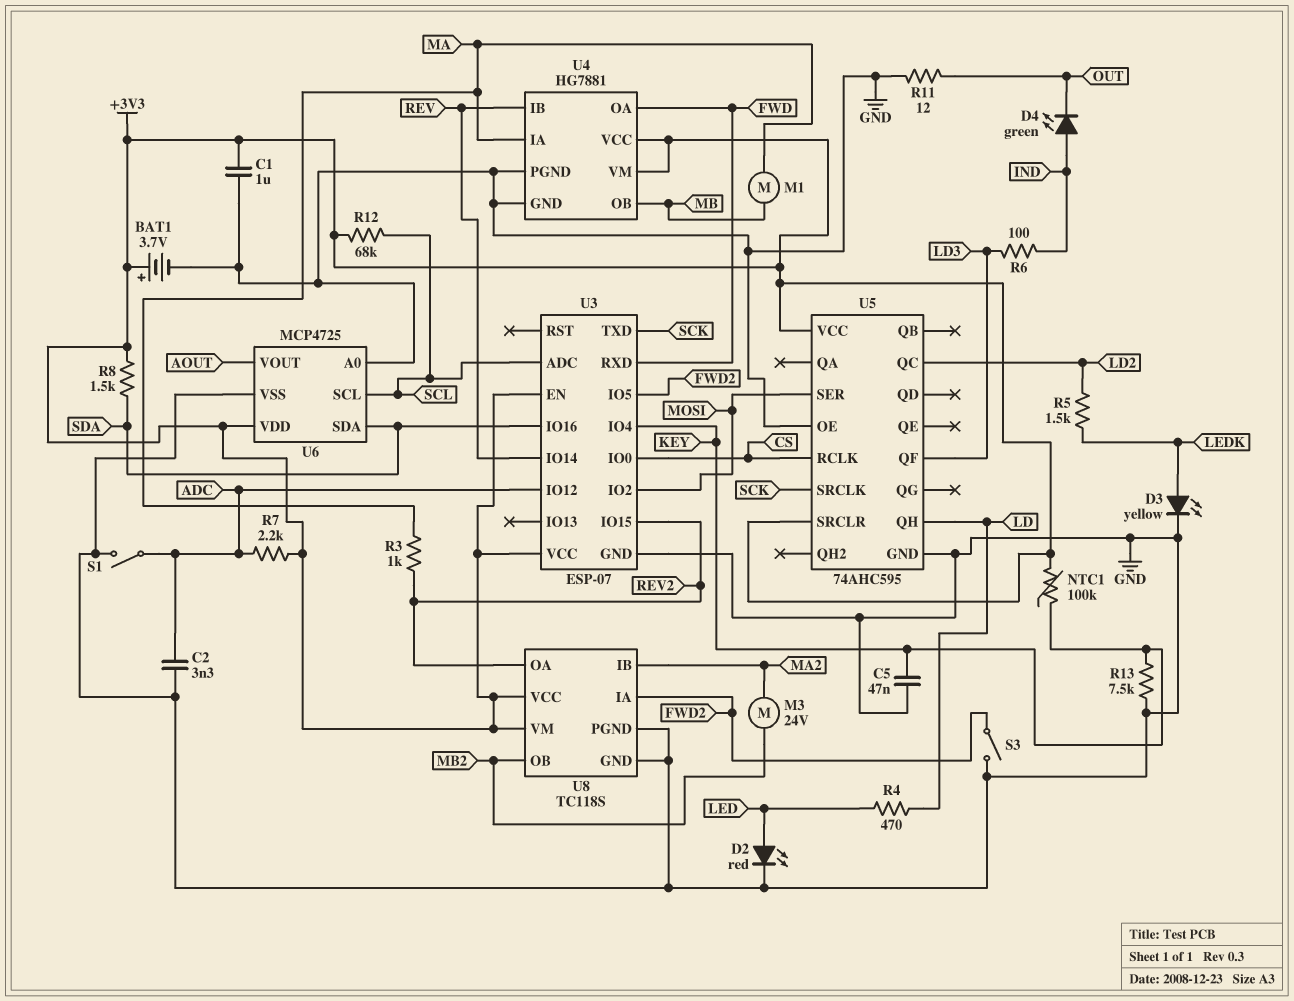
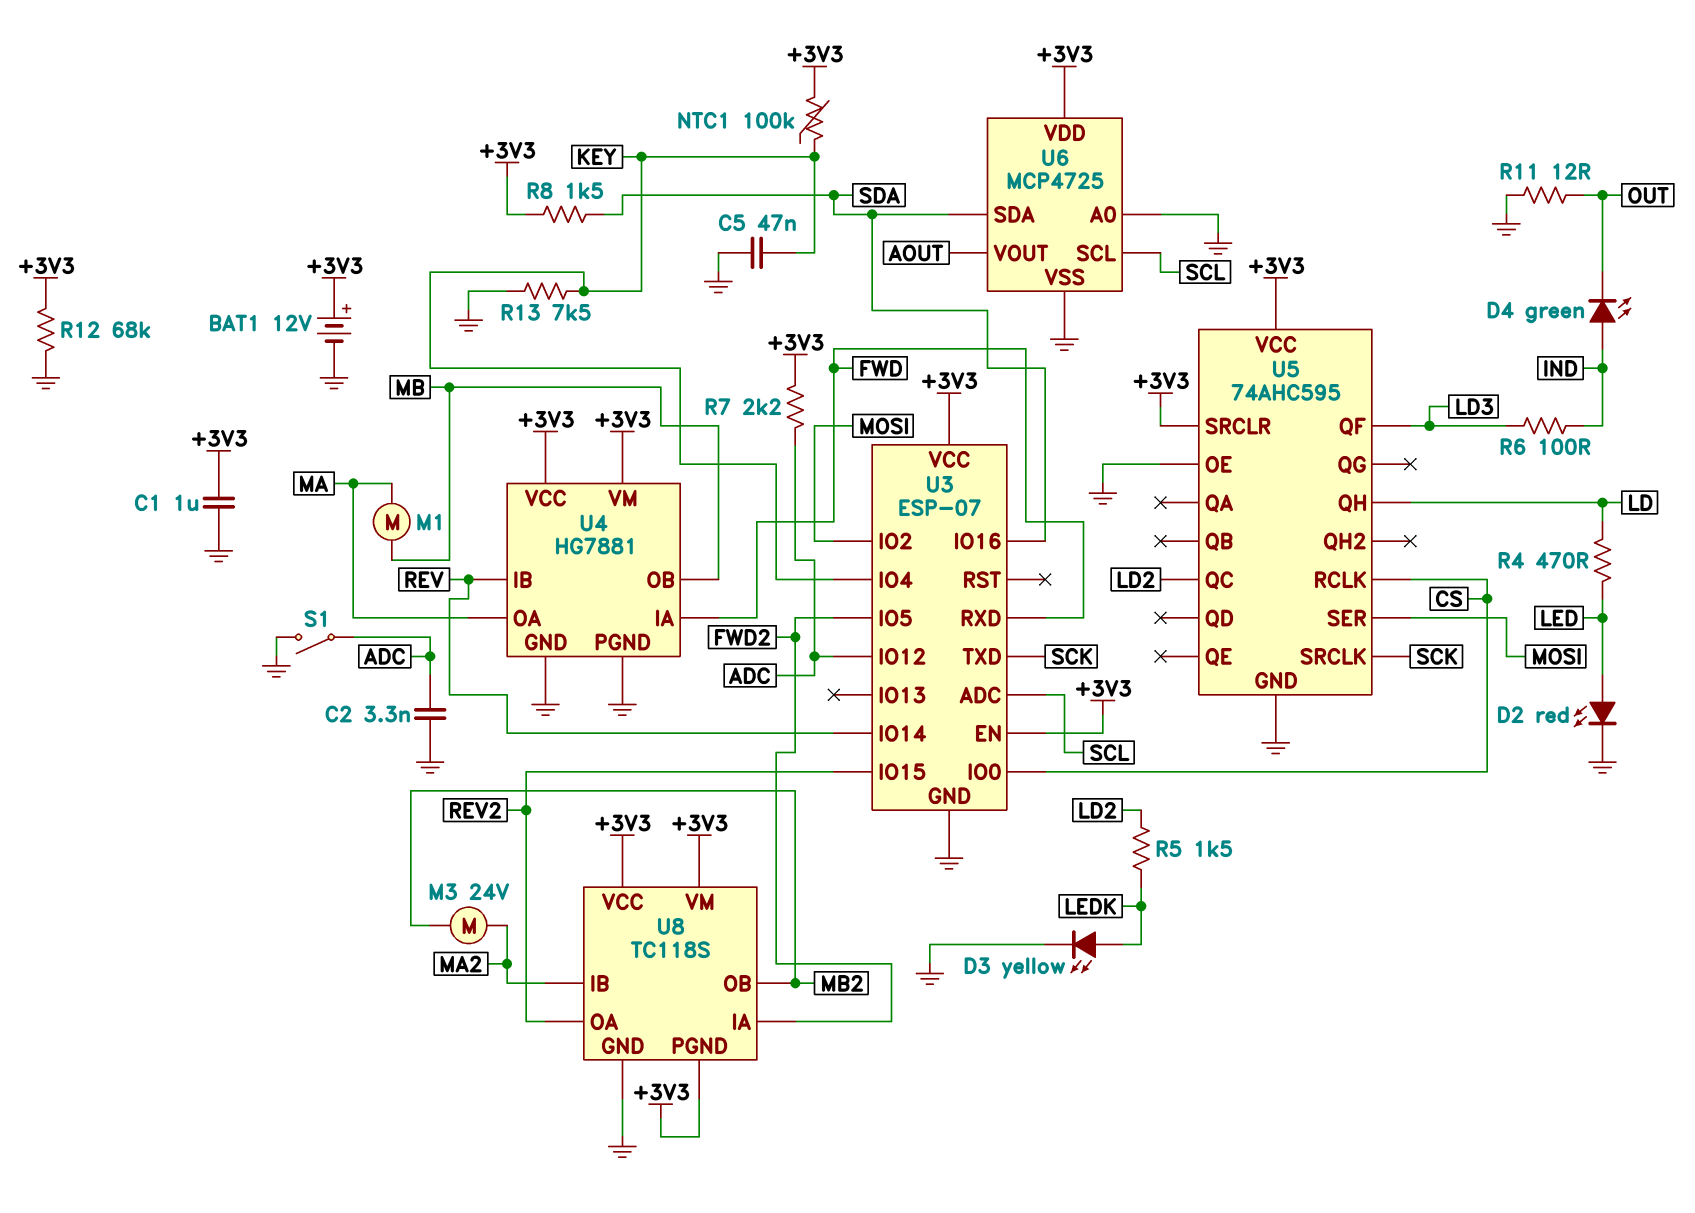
BAT1: 3.7V (plus +3V3, minus GND) -> 12V (plus +3V3, minus GND)
R3: 1k (MA, REV2) -> none
R12: 68k (+3V3, SCL) -> 68k (+3V3, GND)
S3: switch (FWD2, GND) -> none
U4 pin IA: MA -> FWD
U4 pin OA: FWD -> MA
U8 pin PGND: GND -> +3V3

